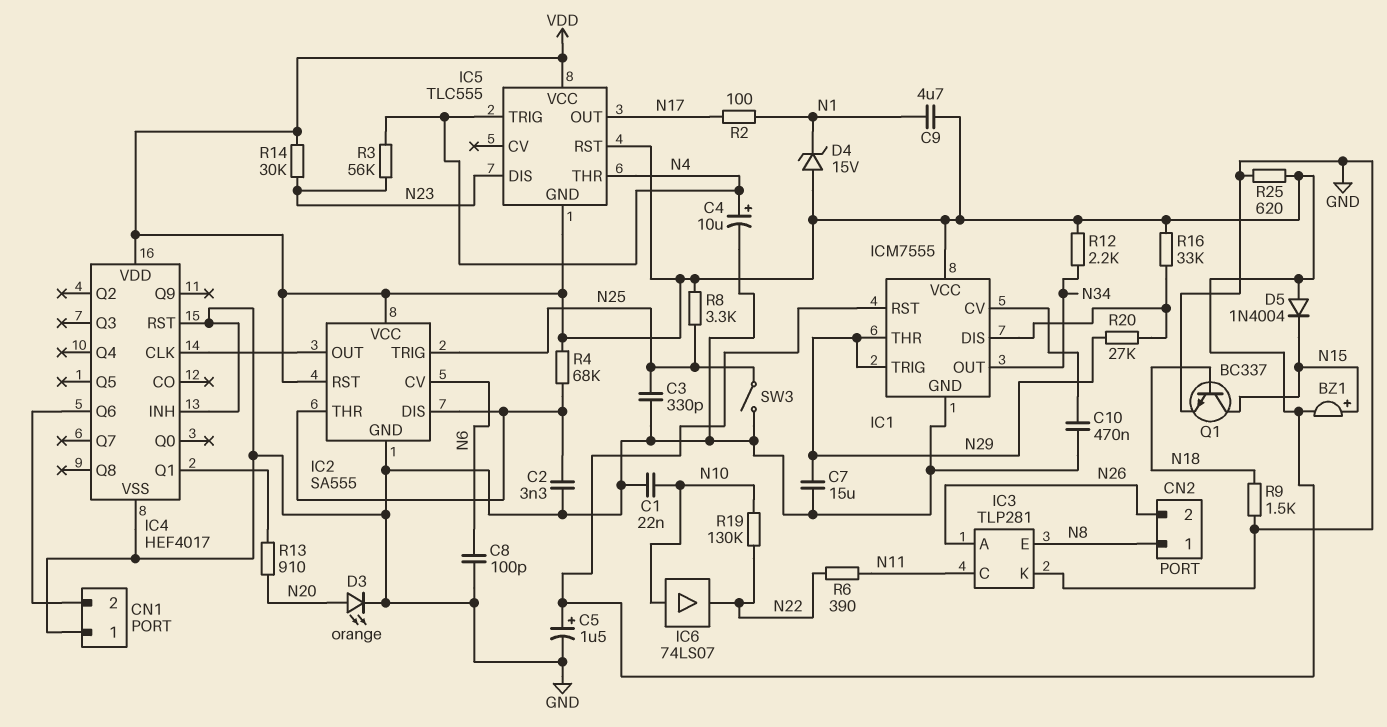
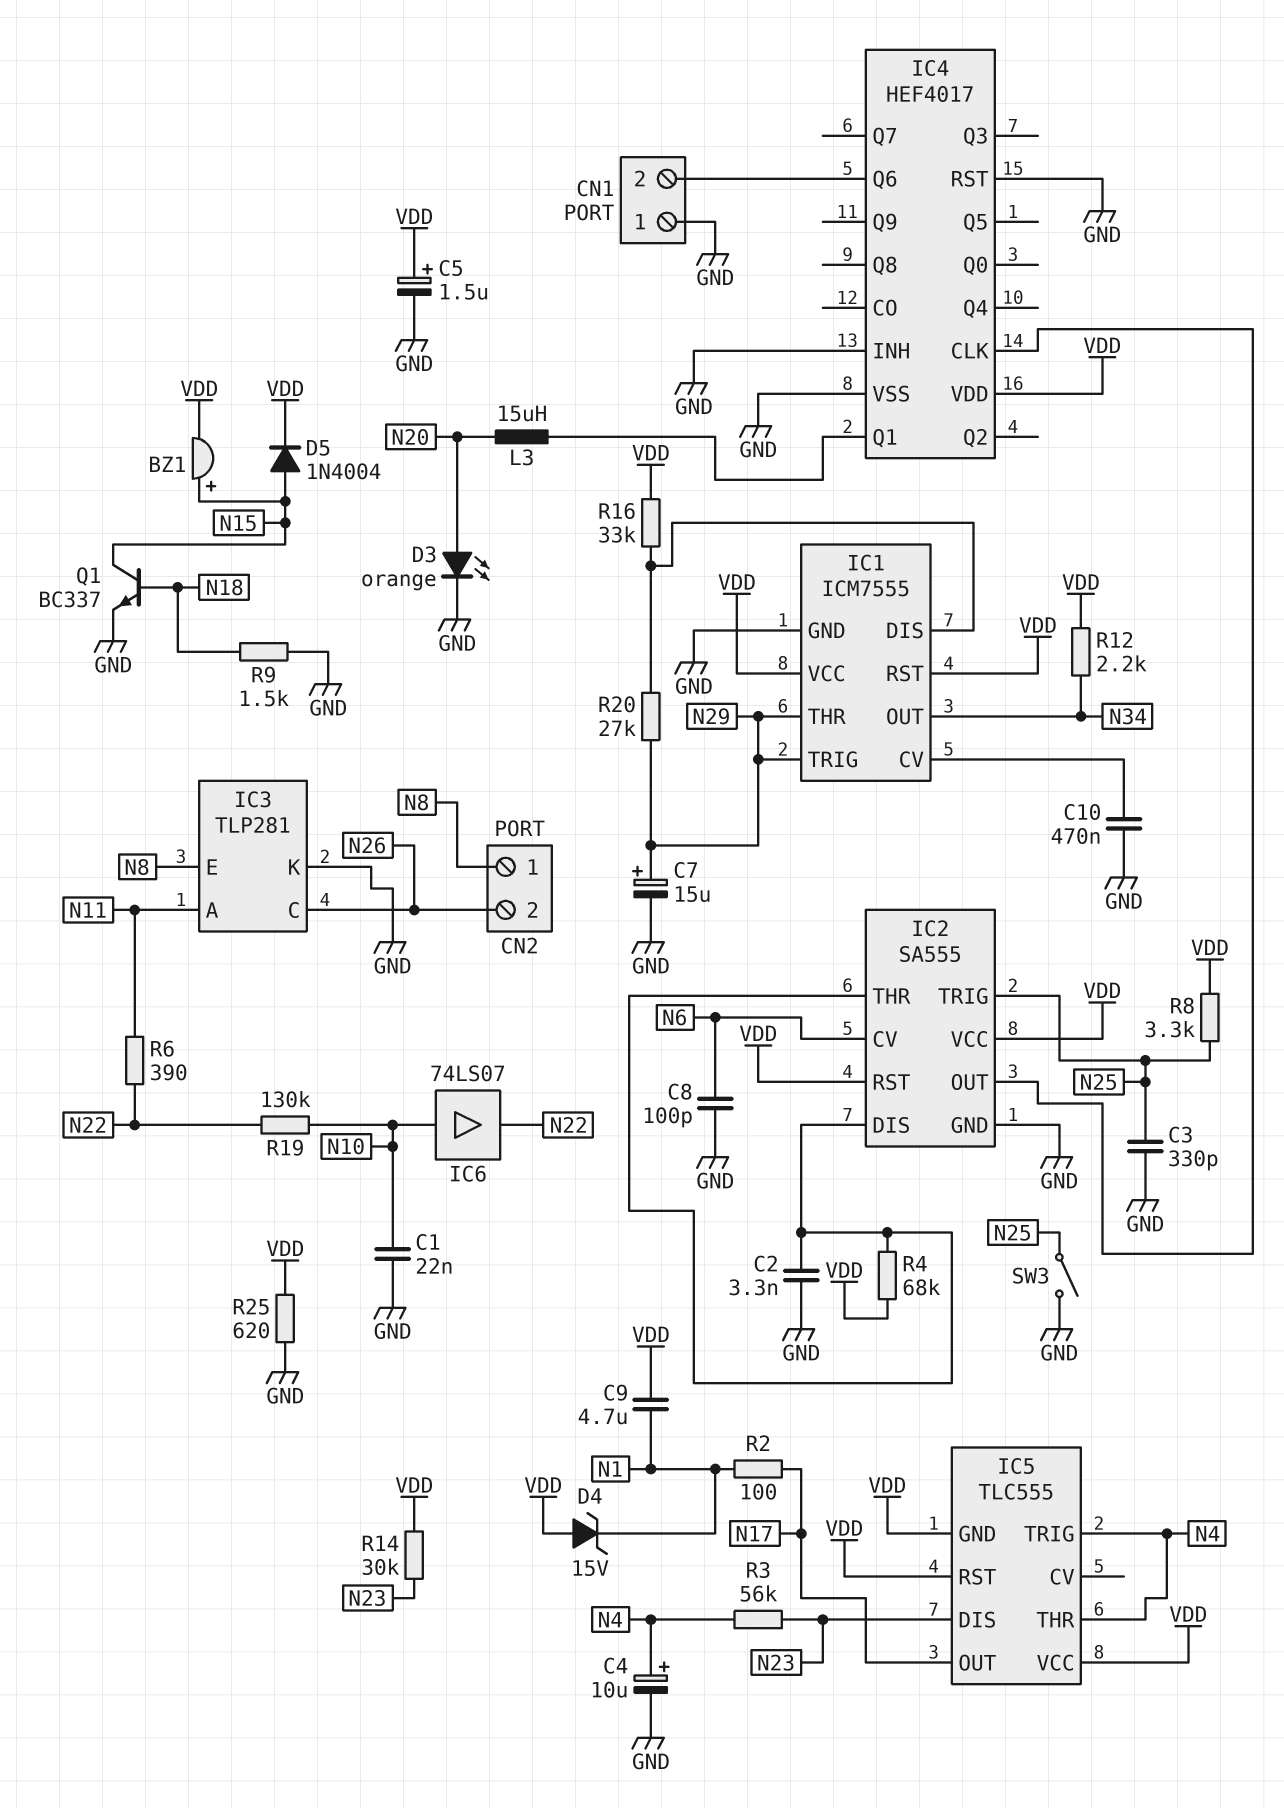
C7: 15uF (GND, N29) -> 15uF (plus N29, minus GND)
D5: diode 1N4004 (A VDD, K N15) -> diode 1N4004 (A N15, K VDD)
IC3 pin A: N26 -> N11
IC3 pin C: N11 -> N26
L3: none -> 15uH (IC4/Q1, N20)
R13: 910 (IC4/Q1, N20) -> none

